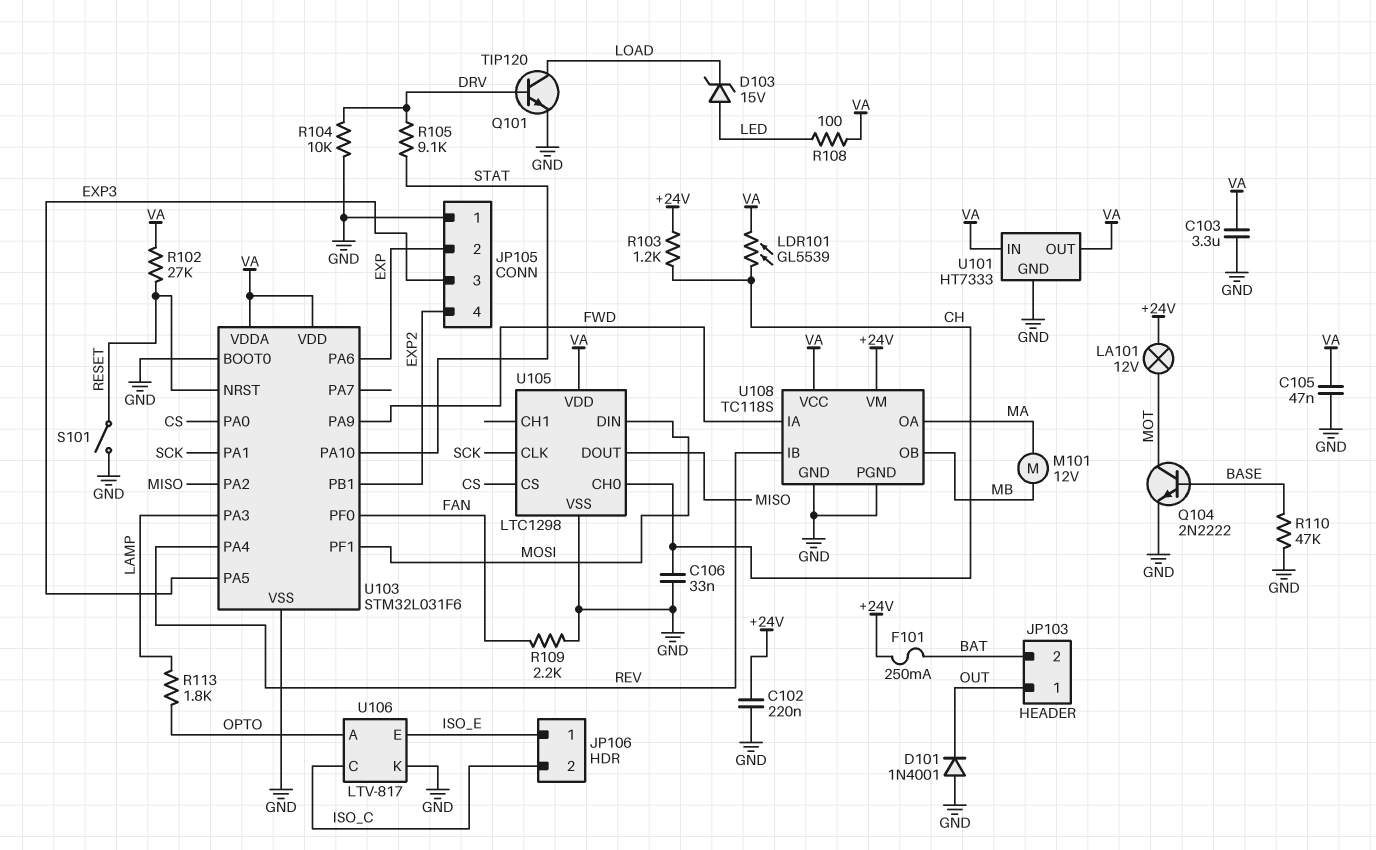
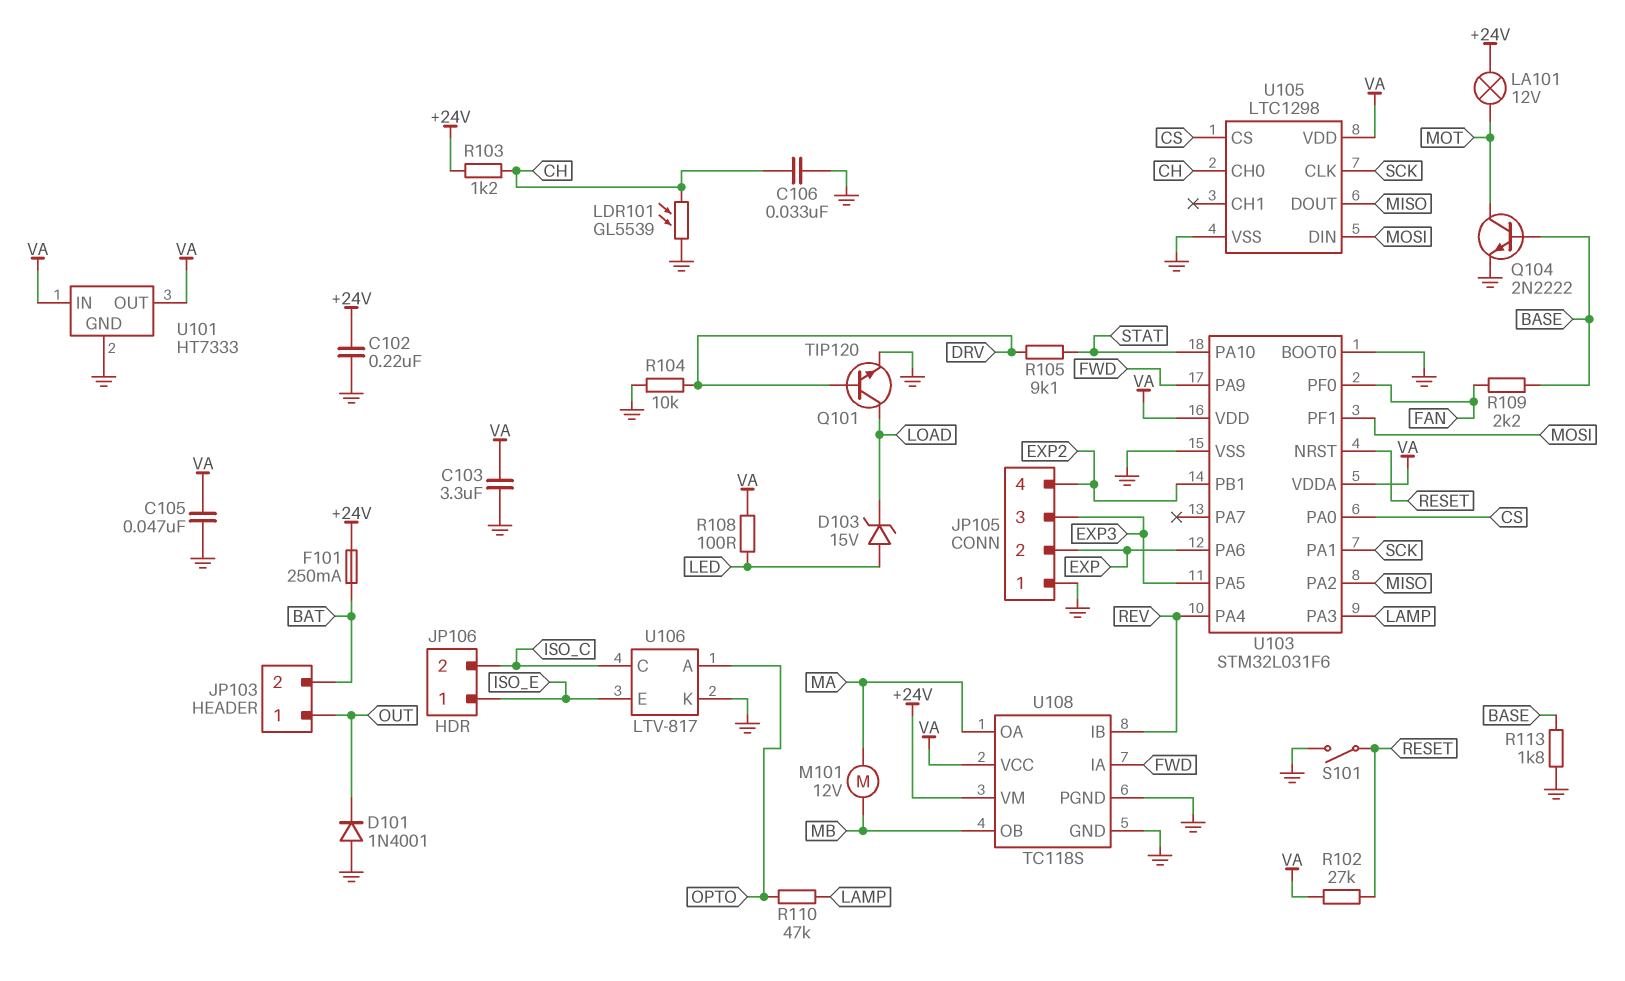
LDR101: GL5539 (CH, VA) -> GL5539 (CH, GND)
R109: 2.2k (FAN, GND) -> 2.2k (BASE, FAN)
R110: 47k (BASE, GND) -> 47k (LAMP, OPTO)
R113: 1.8k (LAMP, OPTO) -> 1.8k (BASE, GND)

